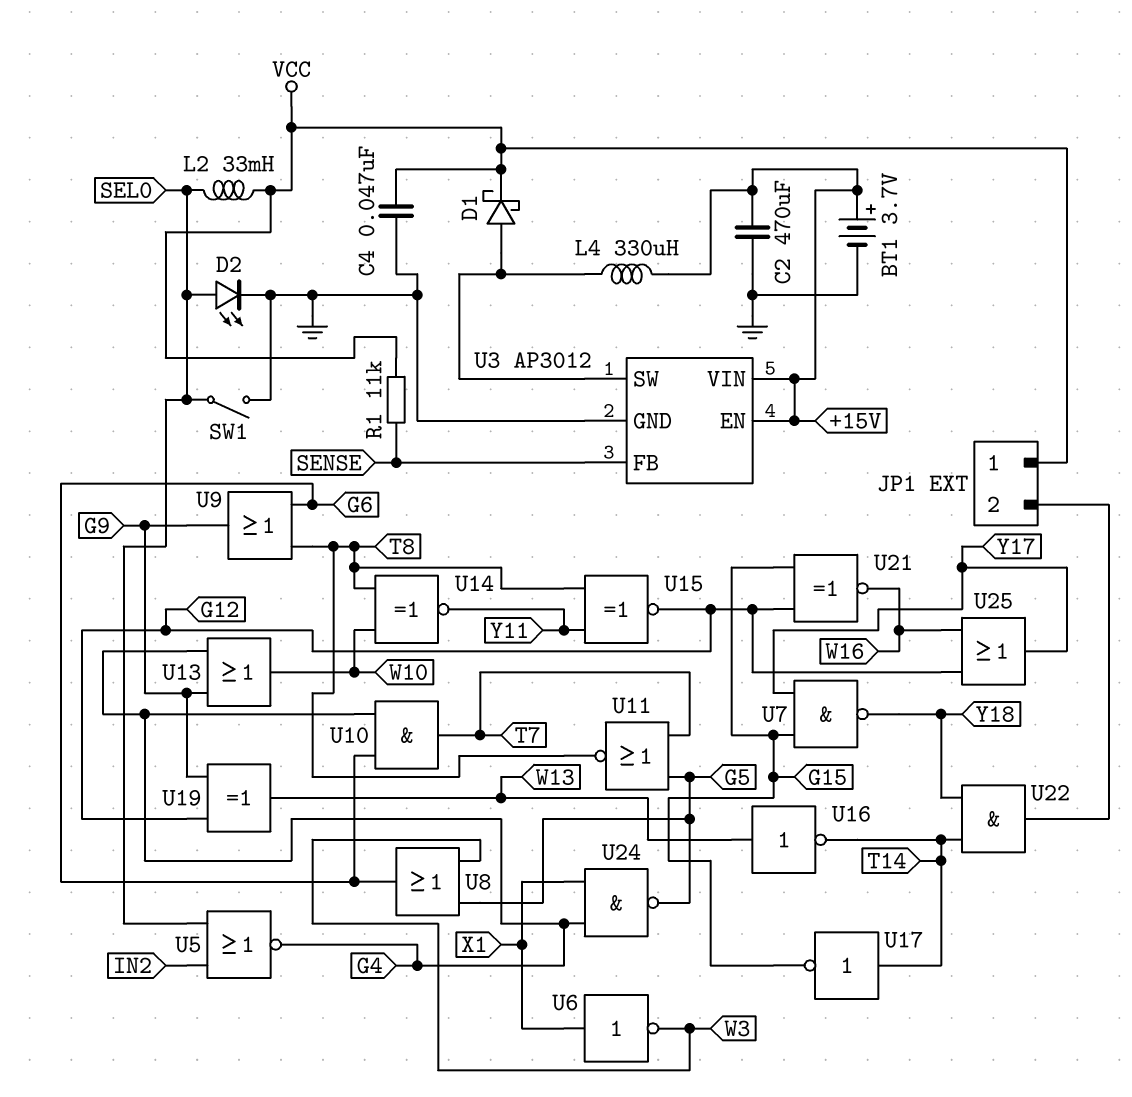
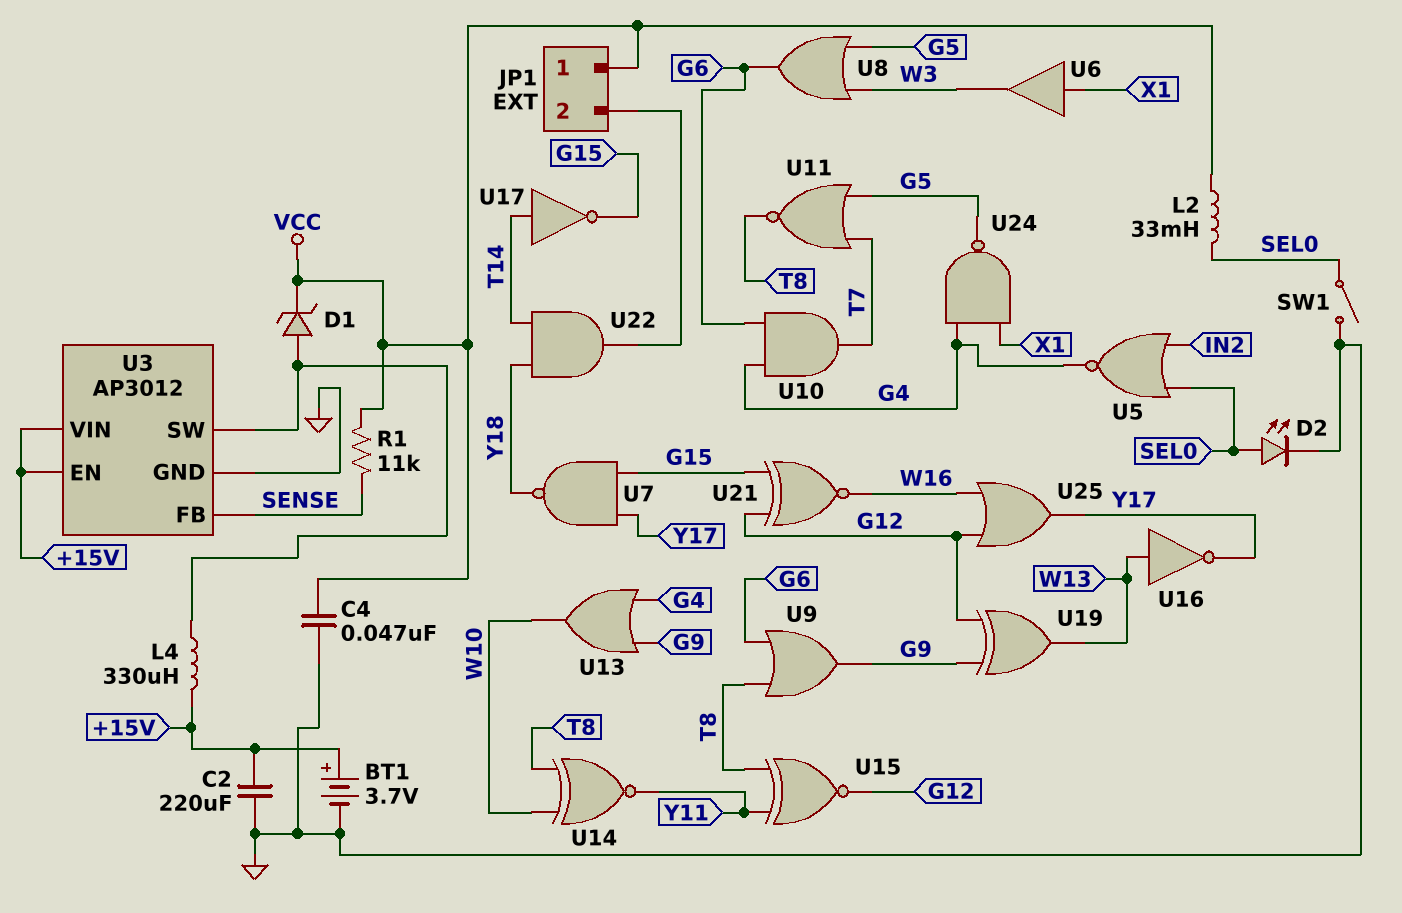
C2: 470uF (+15V, GND) -> 220uF (+15V, GND)
D1: schottky (A U3/SW, K VCC) -> zener (A U3/SW, K VCC)
U6: NOT (in X1, out W3) -> buffer (in X1, out W3)
U16: NOT (in W13, out T14) -> NOT (in W13, out Y17)

